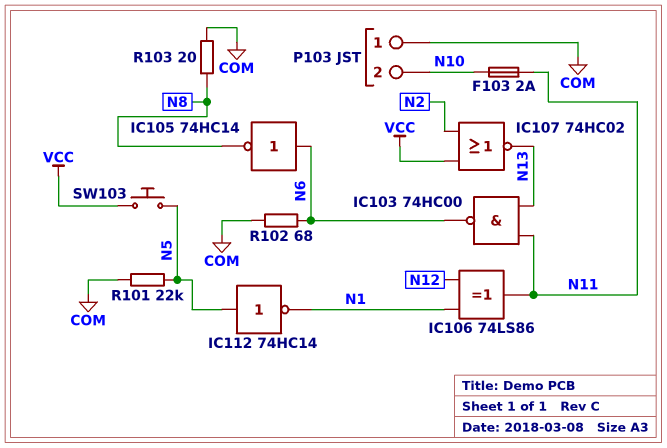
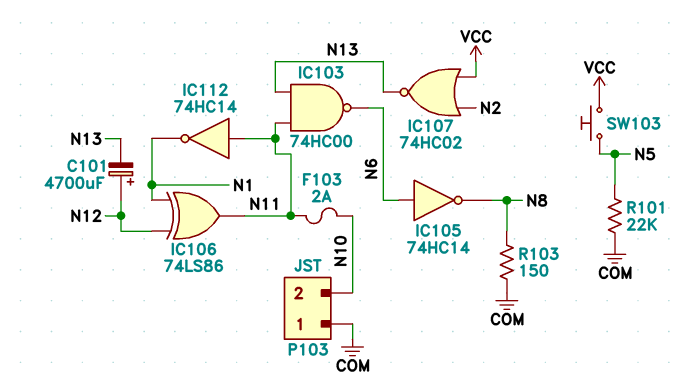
C101: none -> 4700uF (plus N12, minus N13)
IC112: NOT 74HC14 (in N5, out N1) -> NOT 74HC14 (in N11, out N1)
R102: 68 (COM, N6) -> none
R103: 20 (COM, N8) -> 150 (COM, N8)

